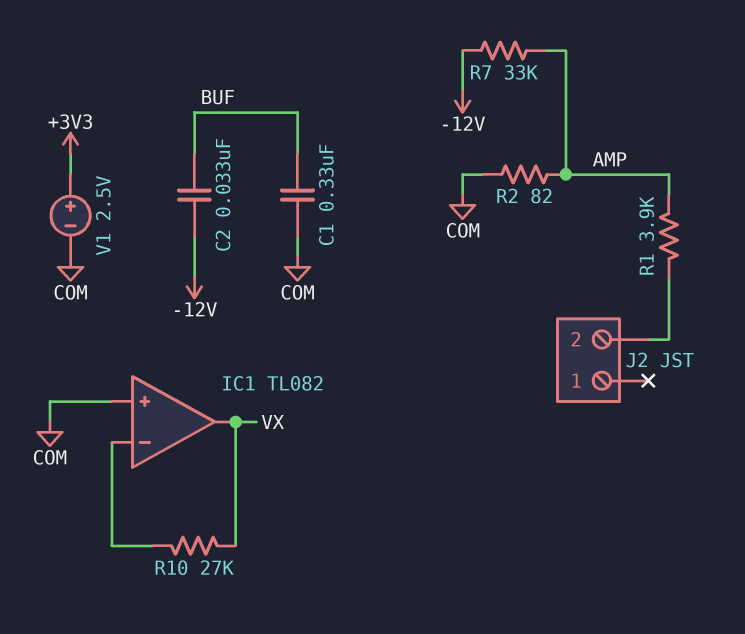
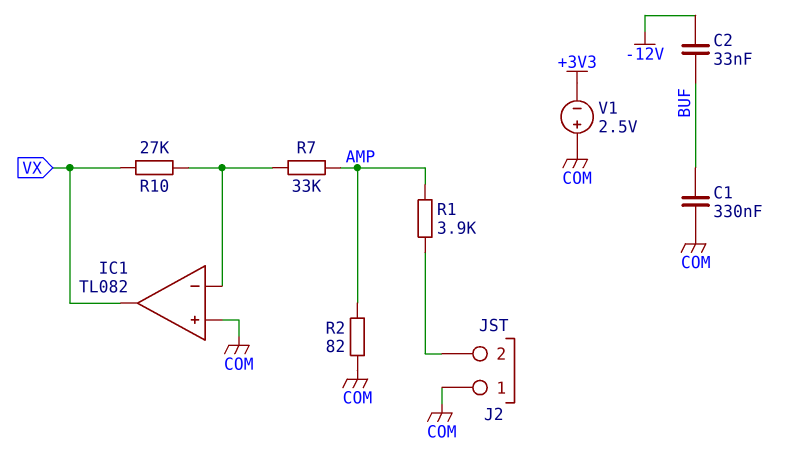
J2 pin 1: none -> COM
R7: 33k (-12V, AMP) -> 33k (AMP, IC1/in-)
V1: 2.5V (plus +3V3, minus COM) -> 2.5V (plus COM, minus +3V3)

